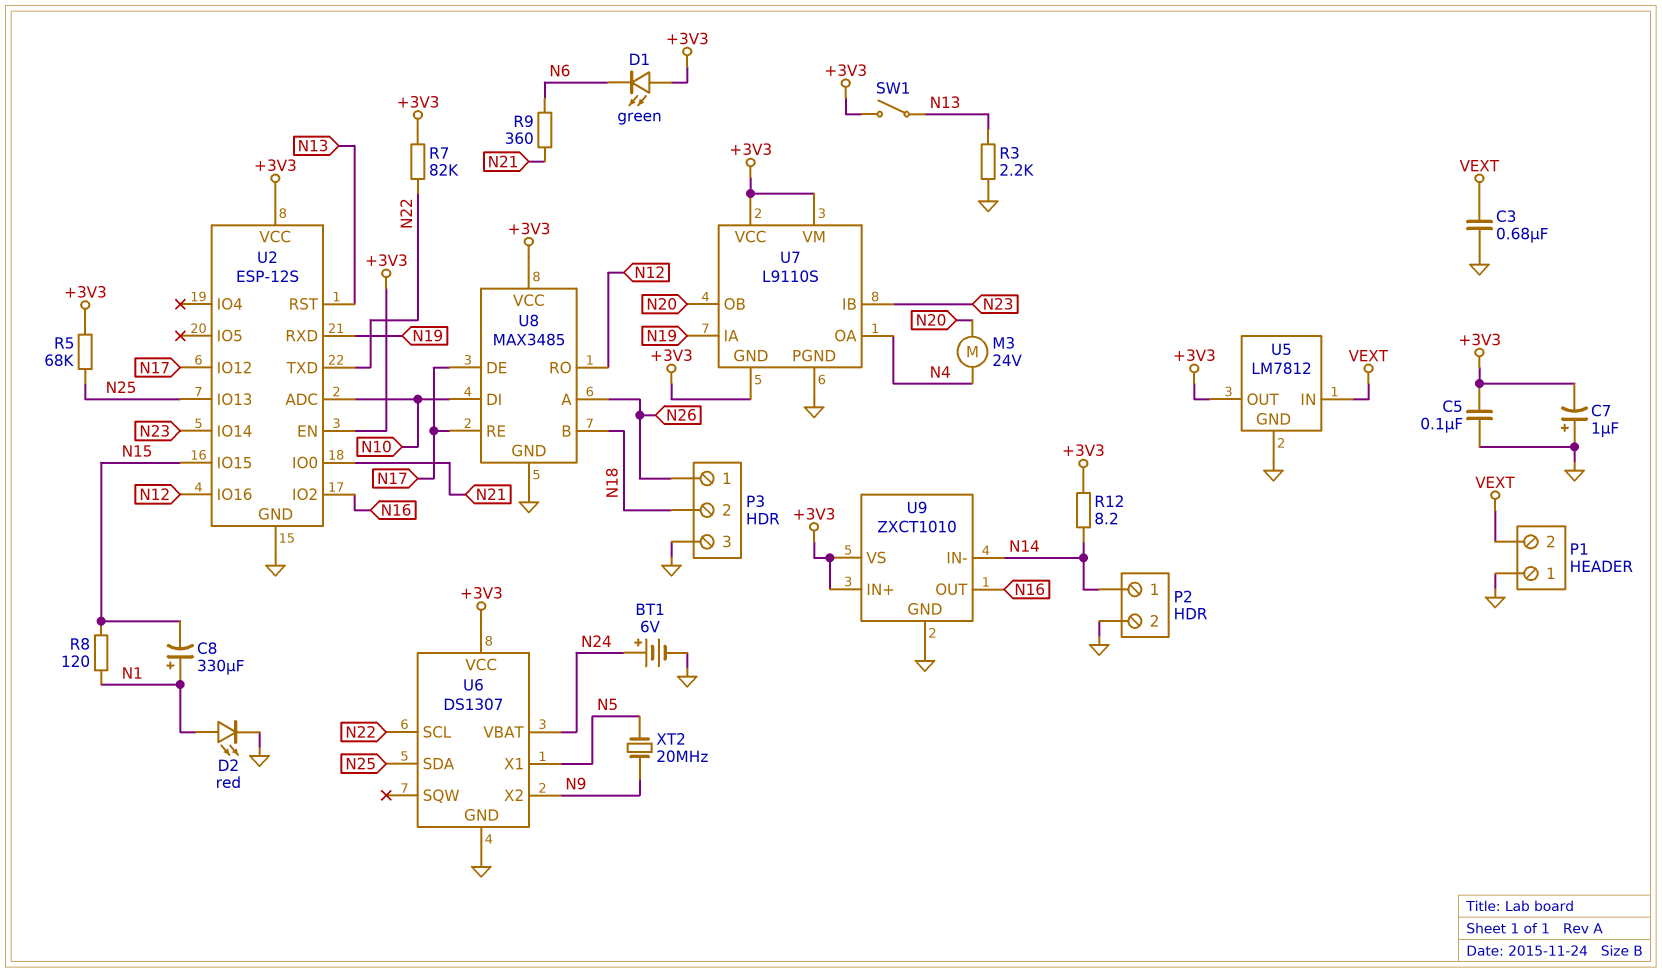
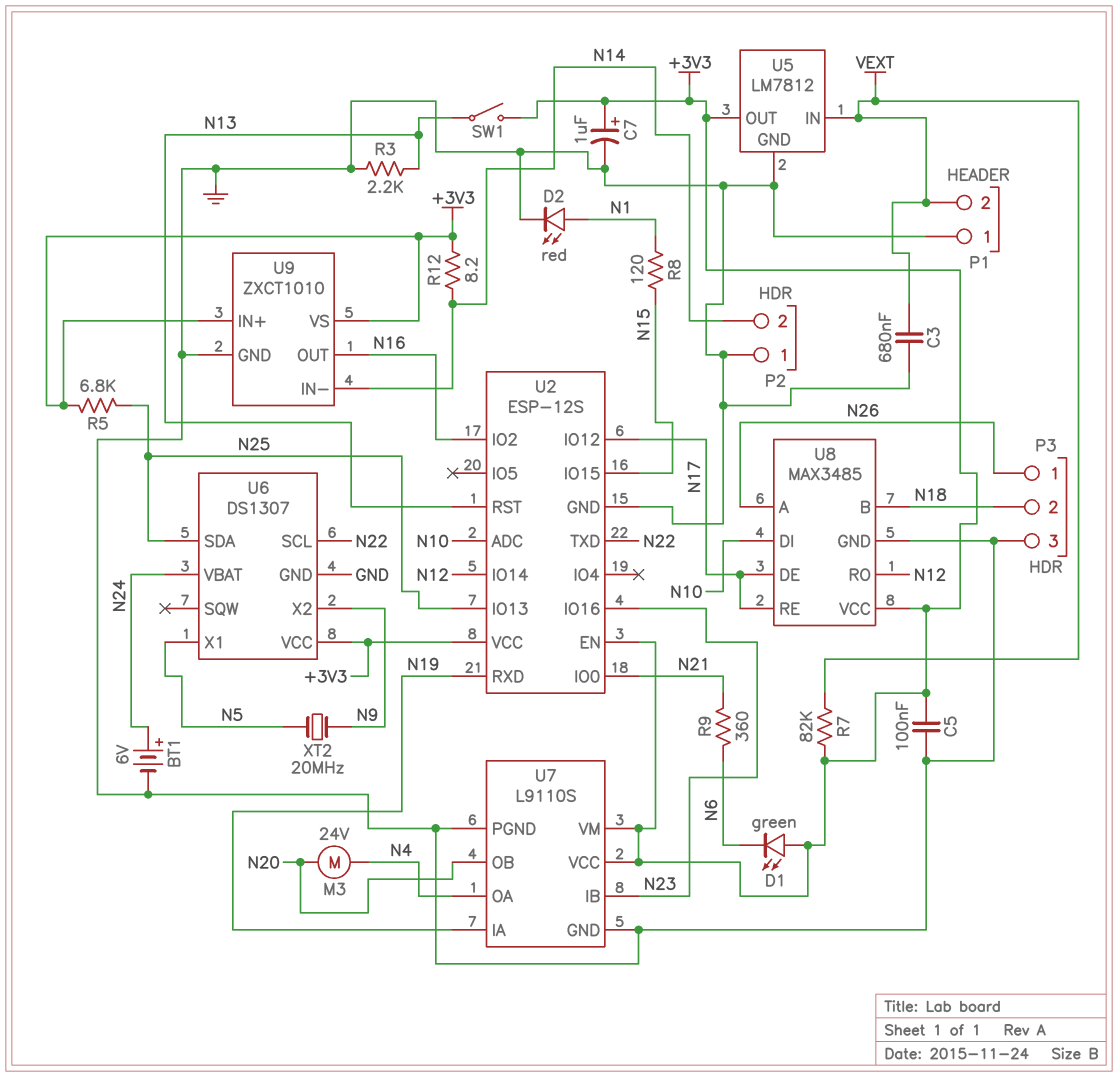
C7: 1uF (plus GND, minus +3V3) -> 1uF (plus +3V3, minus GND)
C8: 330uF (plus N1, minus N15) -> none
P2 pin 1: N14 -> GND
P2 pin 2: GND -> N14
R5: 68k (+3V3, N25) -> 6.8k (+3V3, N25)
R7: 82k (+3V3, N22) -> 82k (+3V3, VEXT)
U2 pin IO14: N23 -> N12
U2 pin IO16: N12 -> N23
U7 pin GND: +3V3 -> GND

